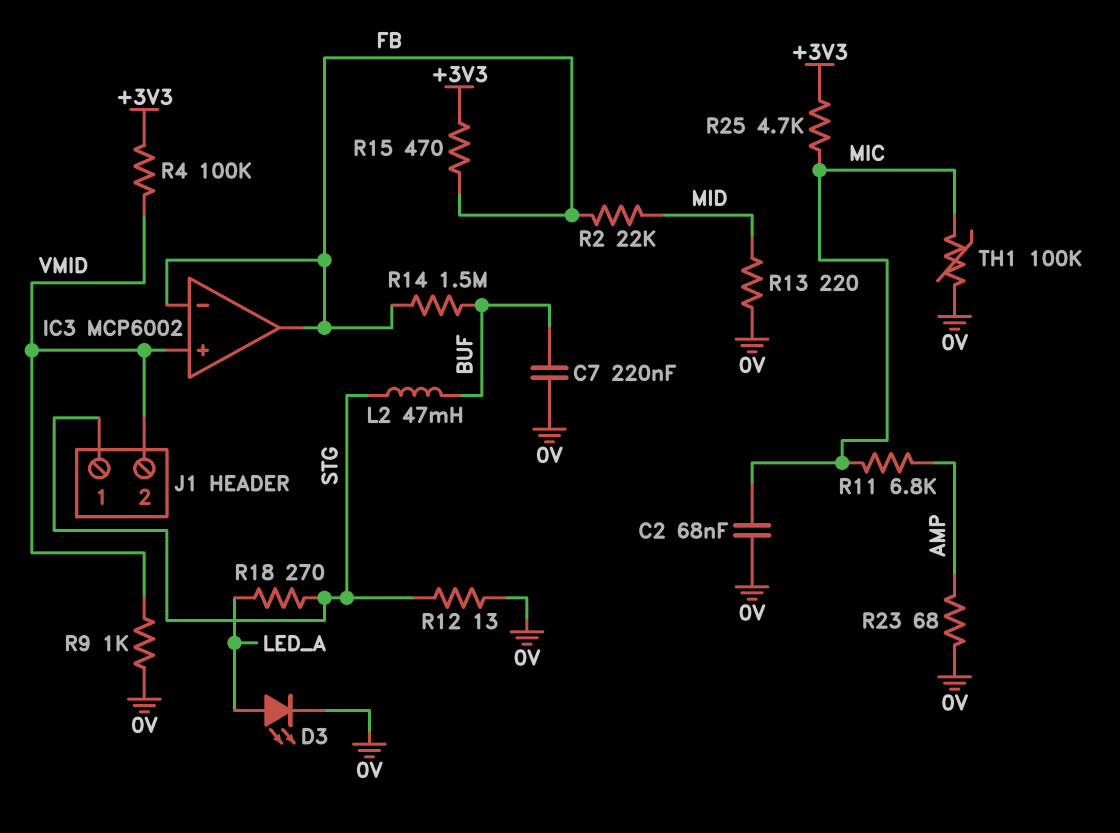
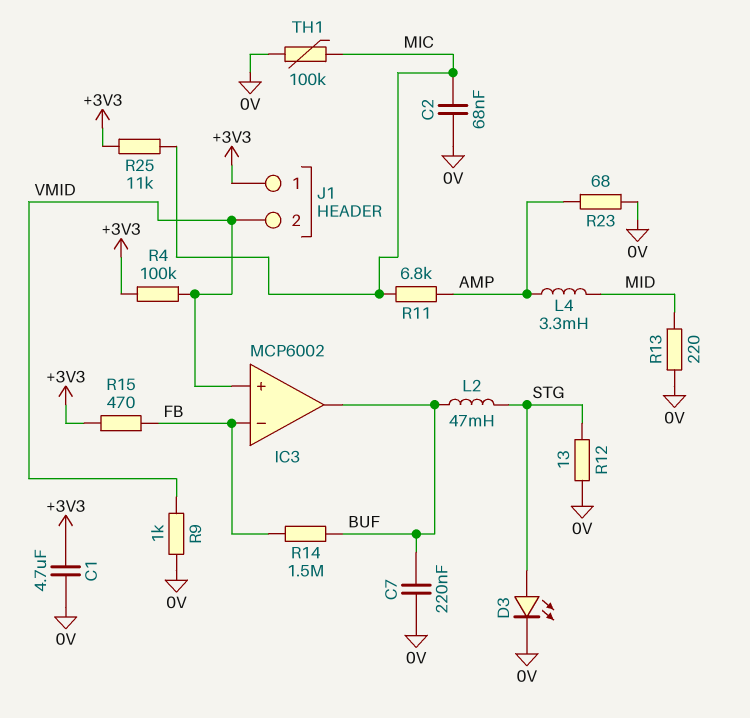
C1: none -> 4.7uF (+3V3, 0V)
D3: LED (A LED_A, K 0V) -> LED (A STG, K 0V)
IC3 pin out: FB -> BUF
J1 pin 1: STG -> +3V3
L4: none -> 3.3mH (AMP, MID)
R2: 22k (FB, MID) -> none
R18: 270 (LED_A, STG) -> none
R25: 4.7k (+3V3, MIC) -> 11k (+3V3, MIC)

